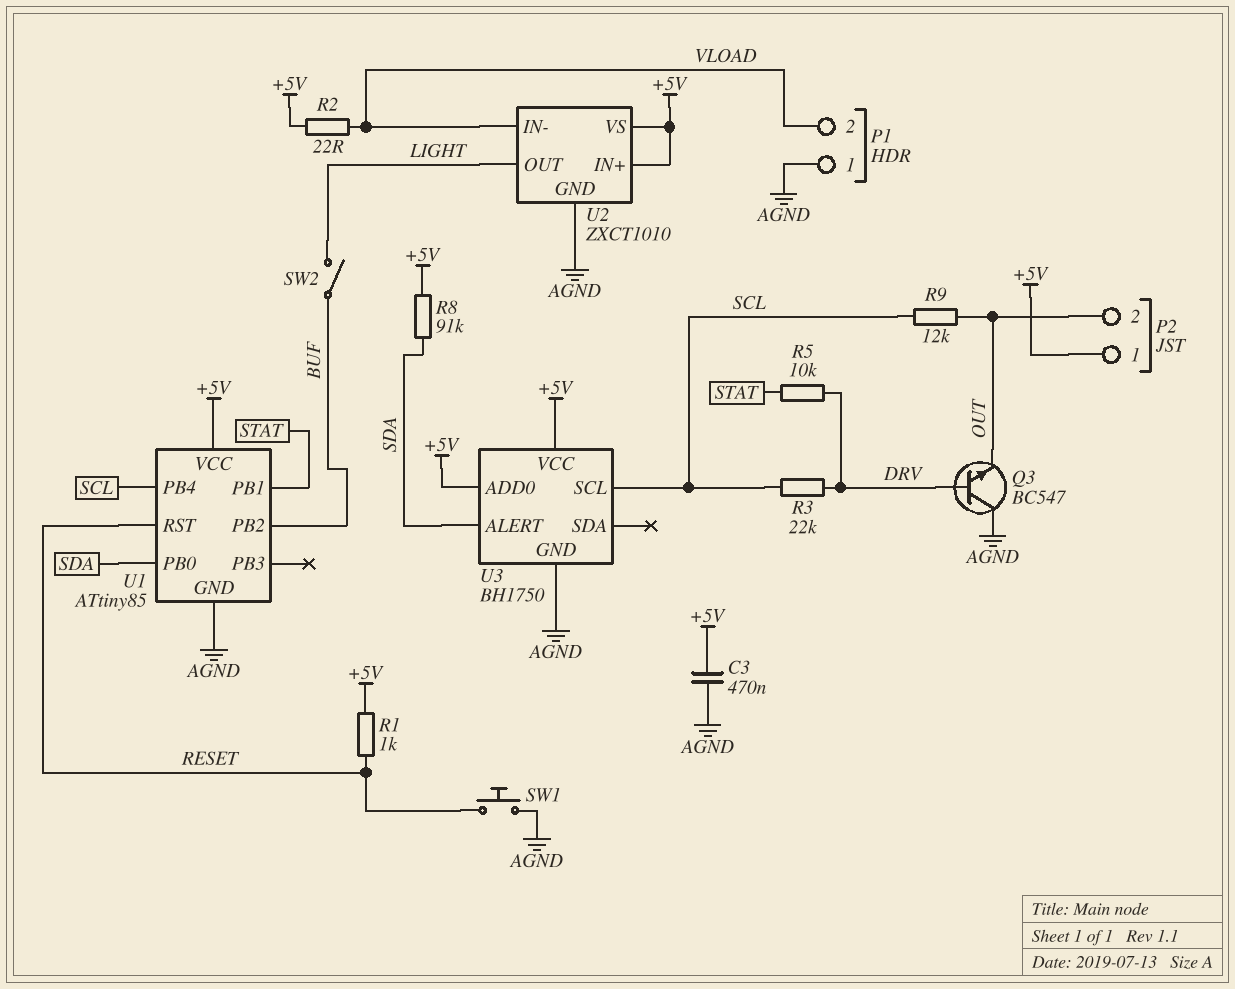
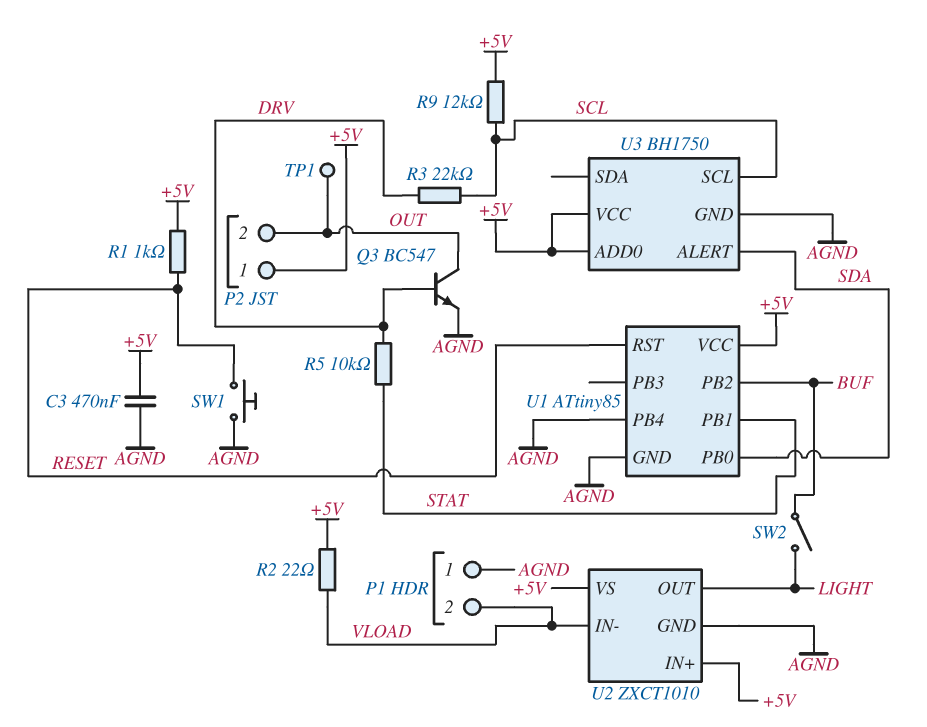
Q3: NPN BC547 (B DRV, C AGND, E OUT) -> NPN BC547 (B DRV, C OUT, E AGND)
R8: 91k (+5V, SDA) -> none
R9: 12k (OUT, SCL) -> 12k (+5V, SCL)
TP1: none -> test point (OUT)
U1 pin PB4: SCL -> AGND

